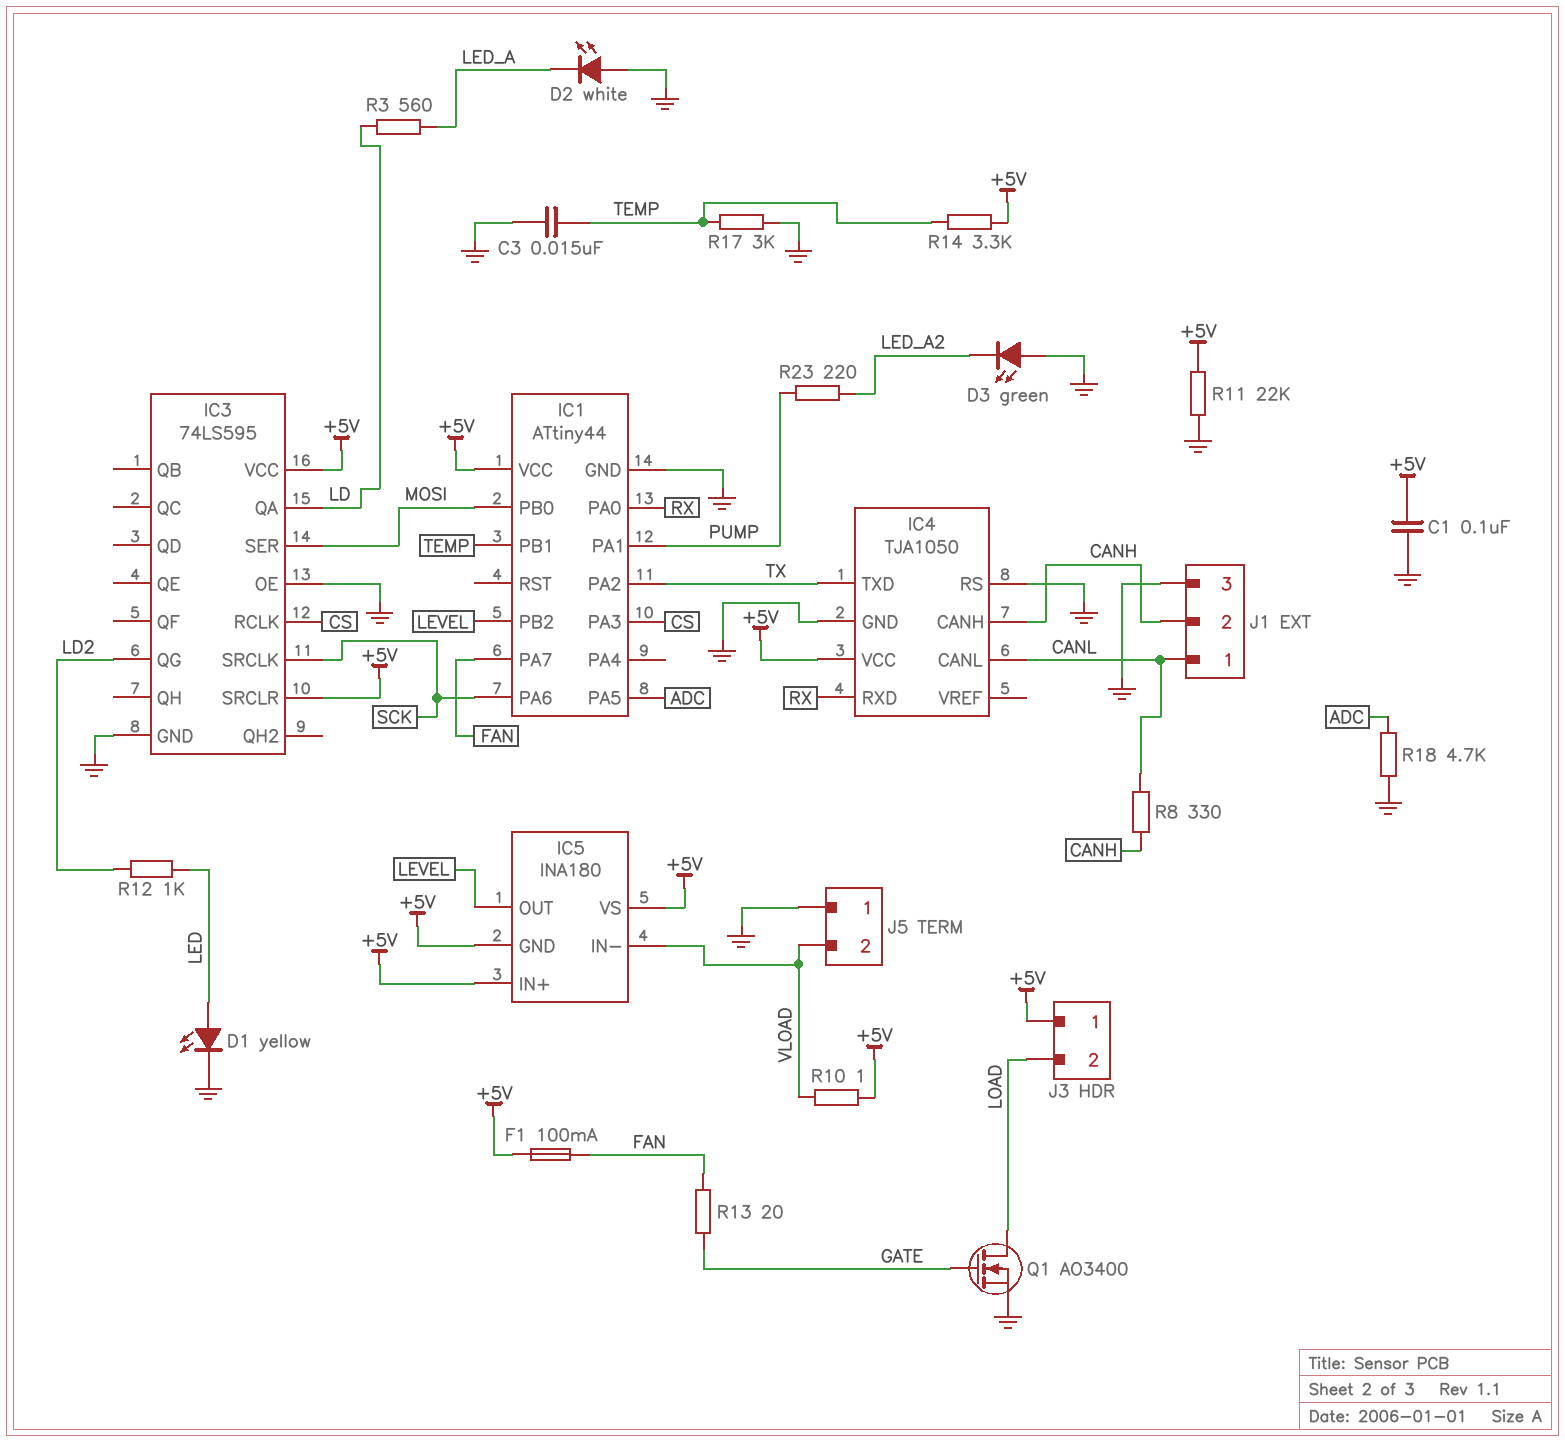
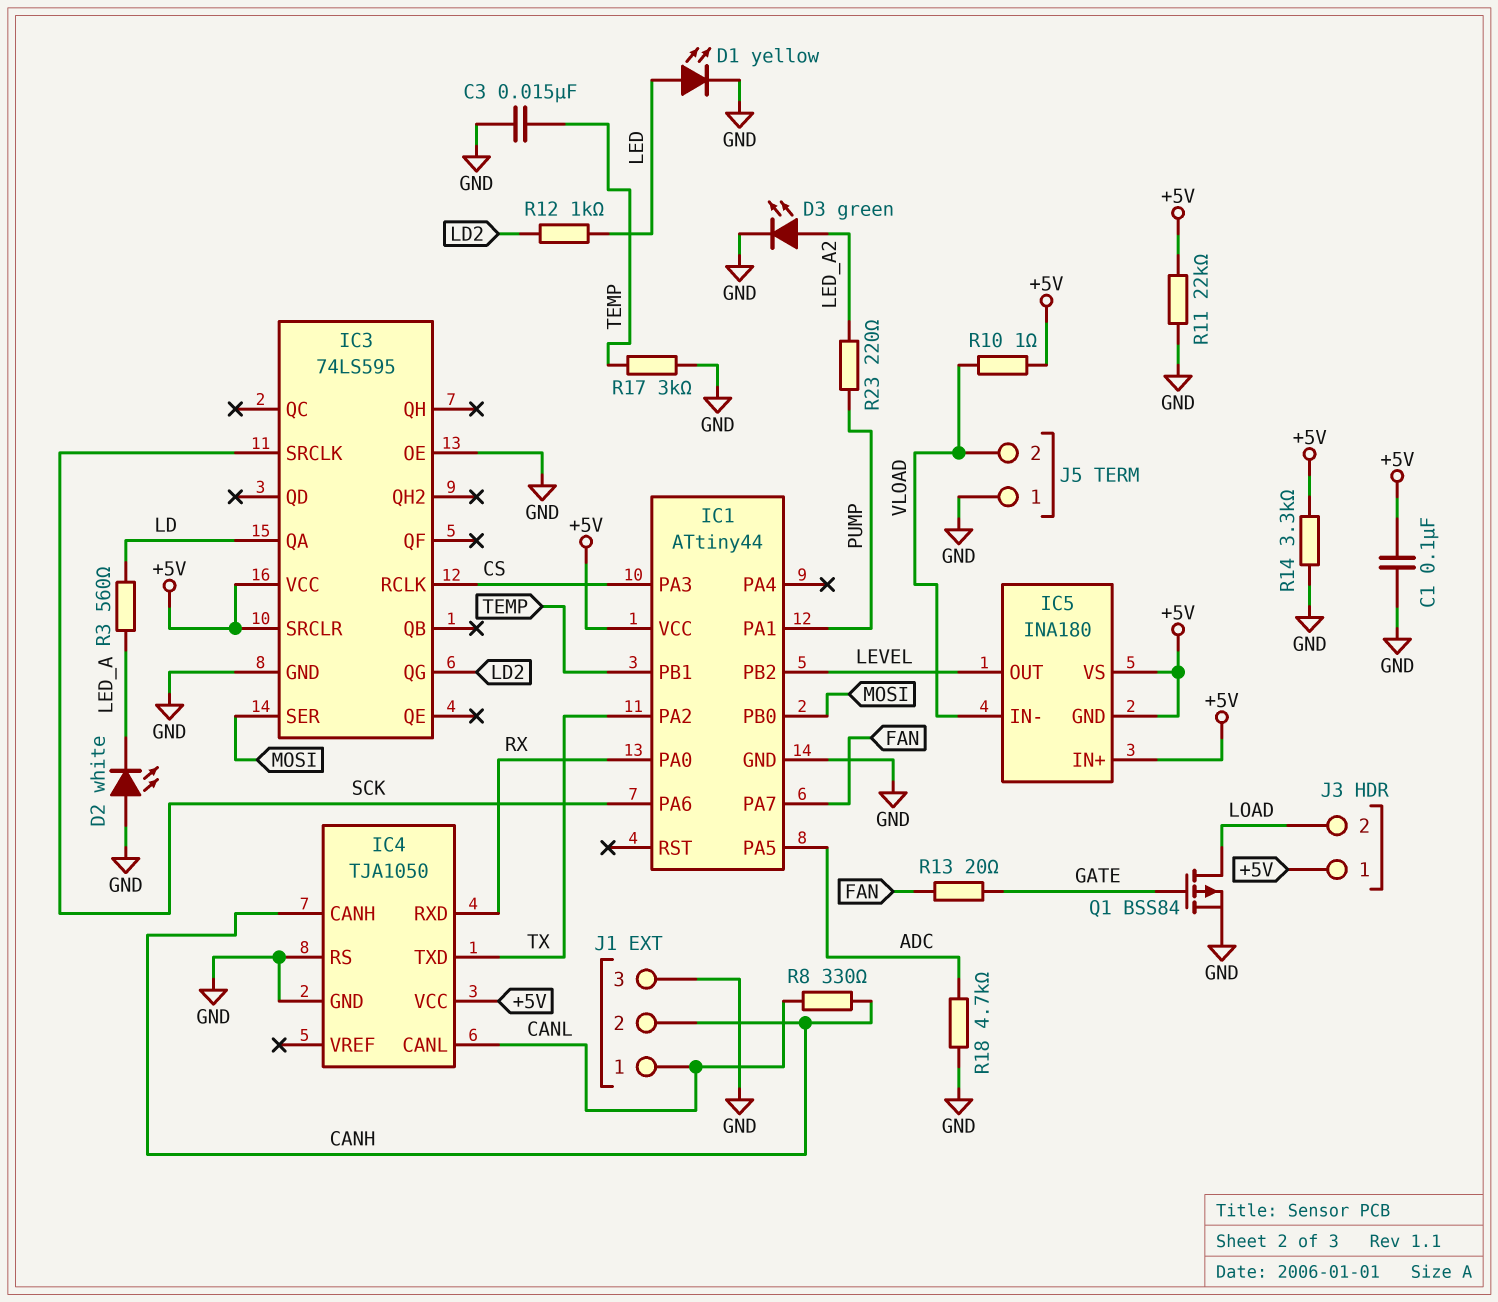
D3: LED green (A GND, K LED_A2) -> LED green (A LED_A2, K GND)
F1: 100mA (+5V, FAN) -> none
Q1: NMOS AO3400 (G GATE, D LOAD, S GND) -> PMOS BSS84 (G GATE, D LOAD, S GND)
R14: 3.3k (+5V, TEMP) -> 3.3k (+5V, GND)

